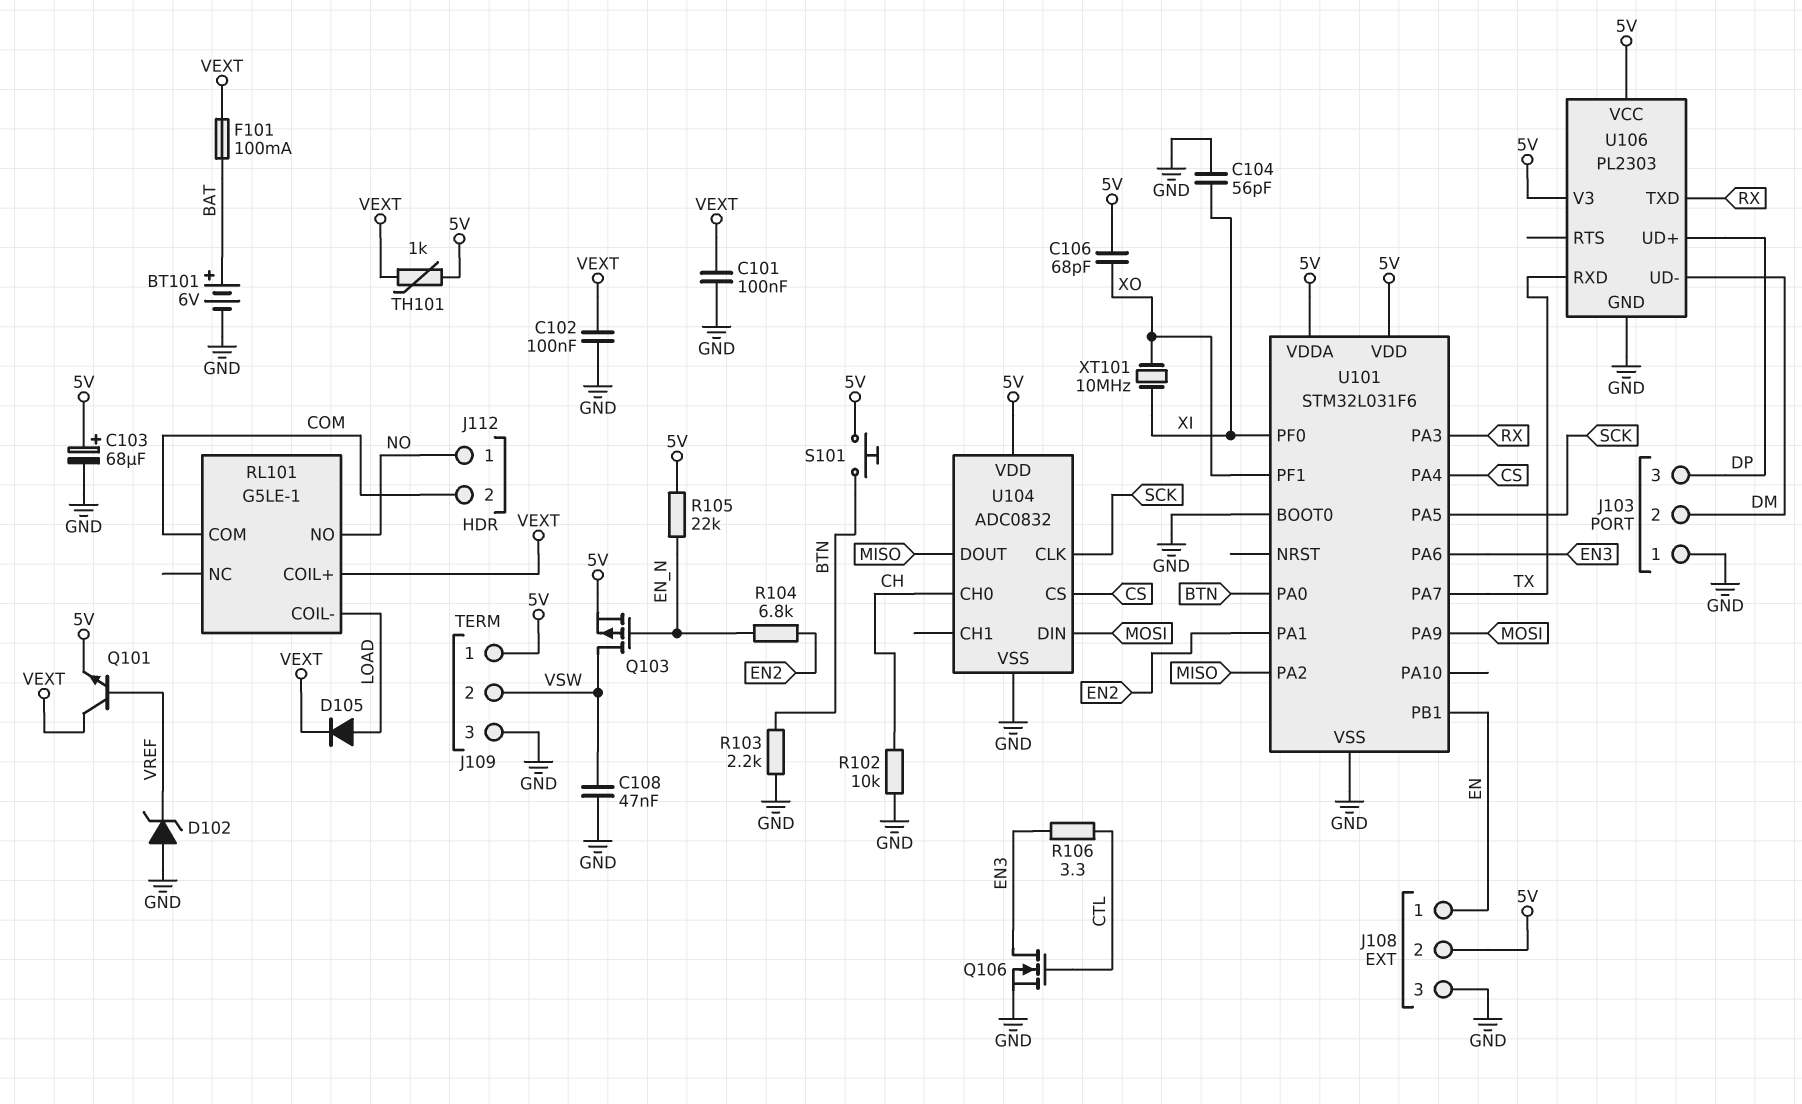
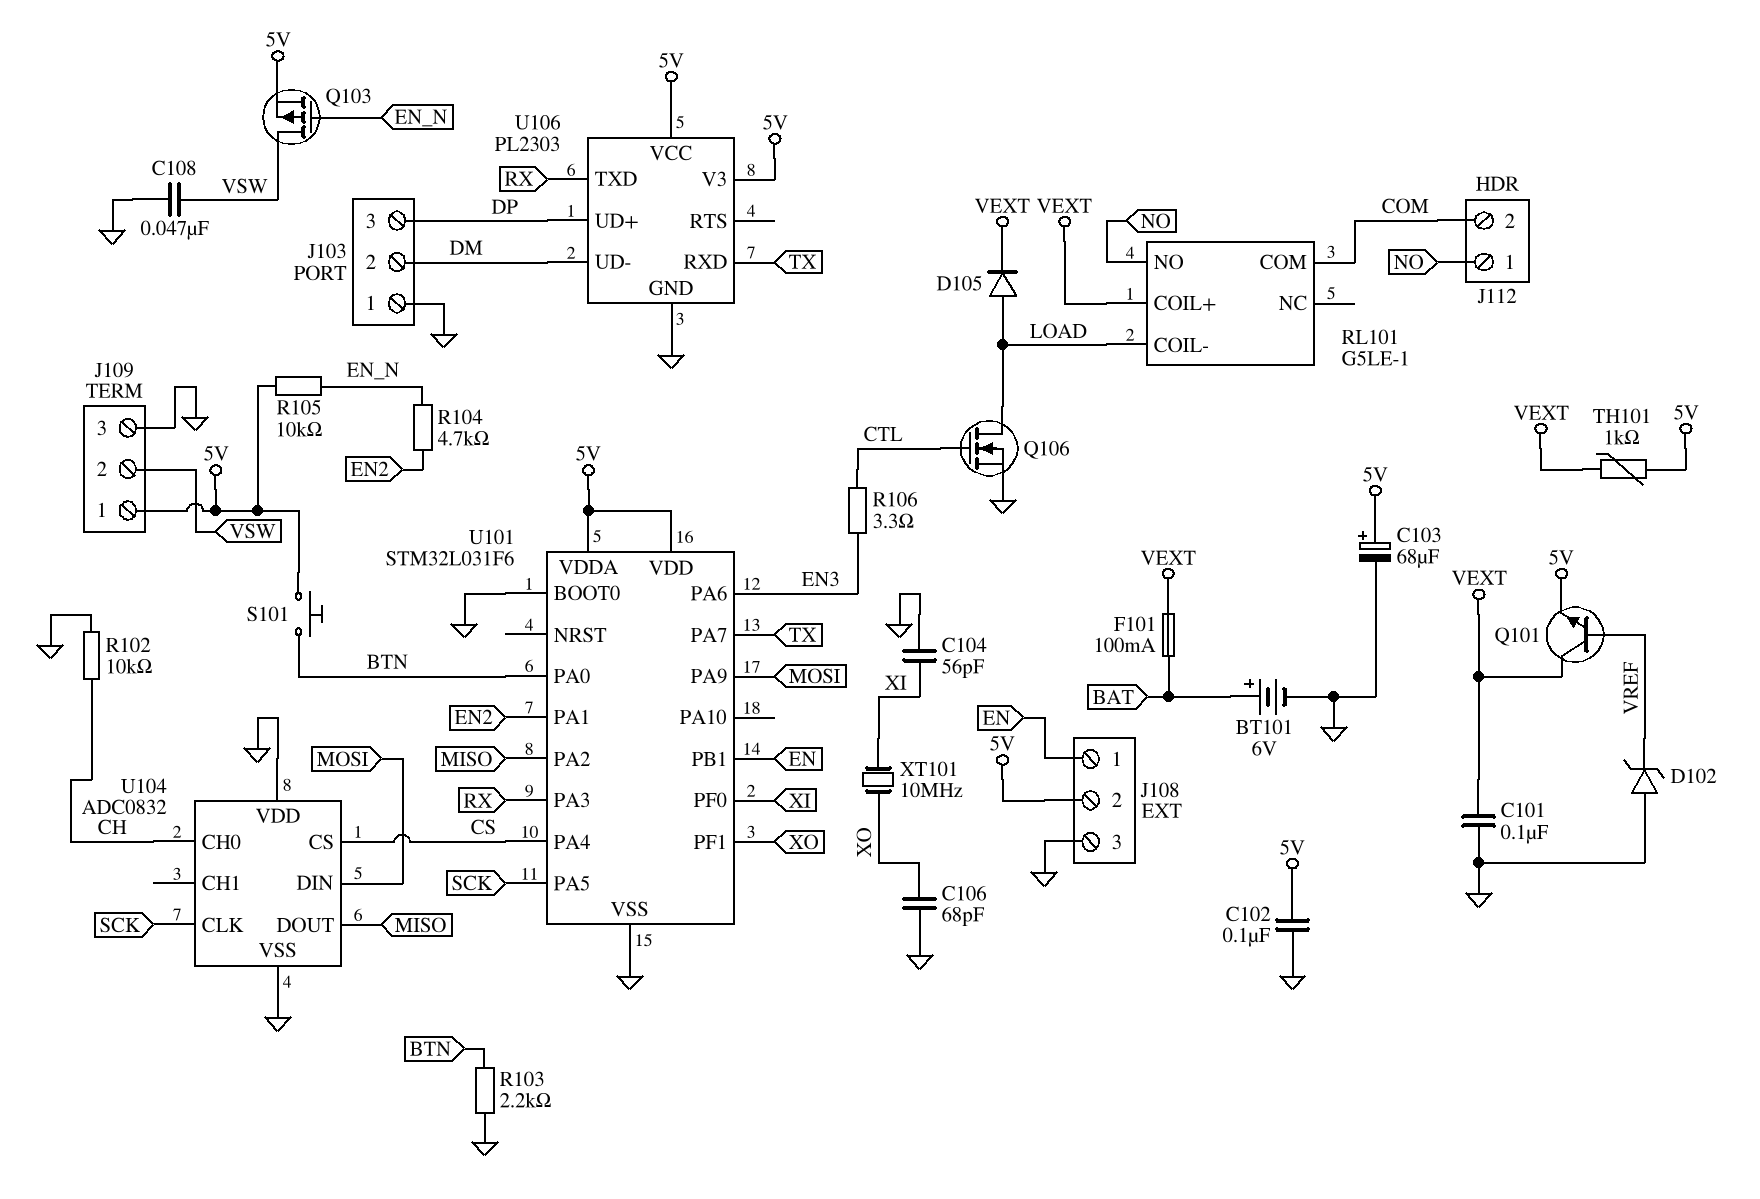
C102: 100nF (GND, VEXT) -> 100nF (5V, GND)
C106: 68pF (5V, XO) -> 68pF (GND, XO)
Q106: NMOS (G CTL, D EN3, S GND) -> NMOS (G CTL, D LOAD, S GND)
R104: 6.8k (EN2, EN_N) -> 4.7k (EN2, EN_N)
R105: 22k (5V, EN_N) -> 10k (5V, EN_N)
U104 pin VDD: 5V -> GND

